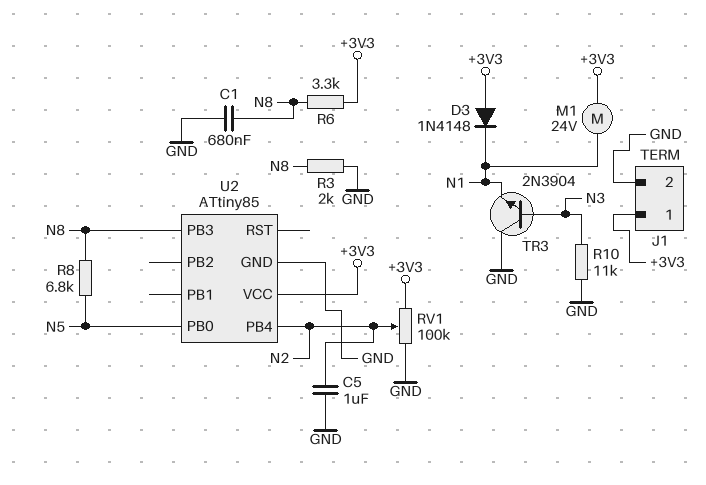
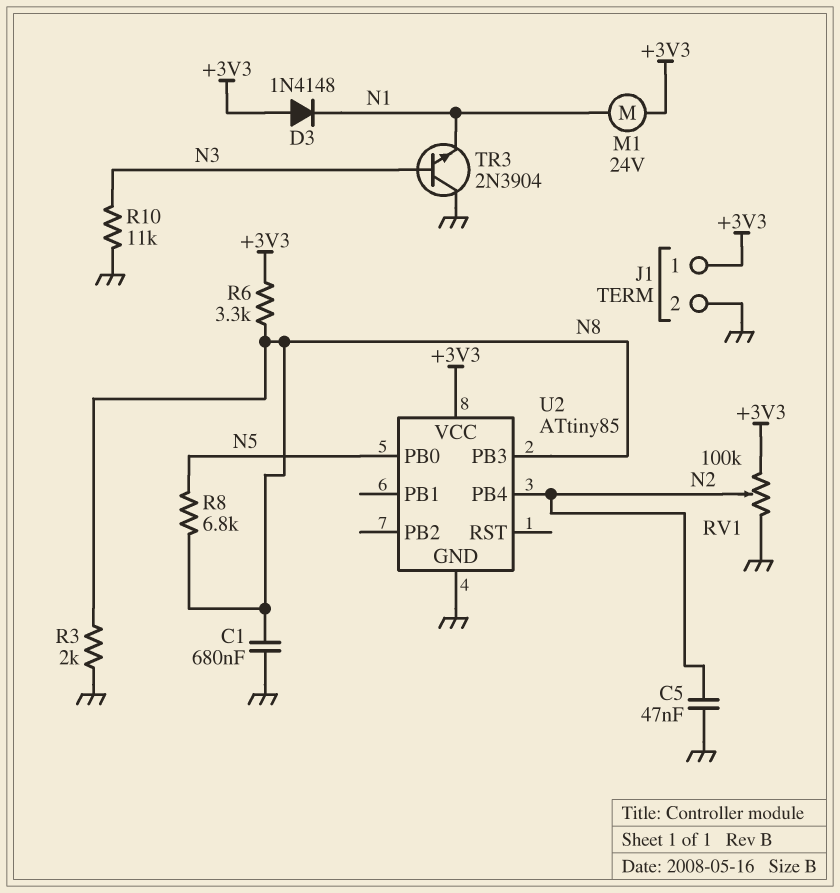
C5: 1uF (GND, N2) -> 47nF (GND, N2)

